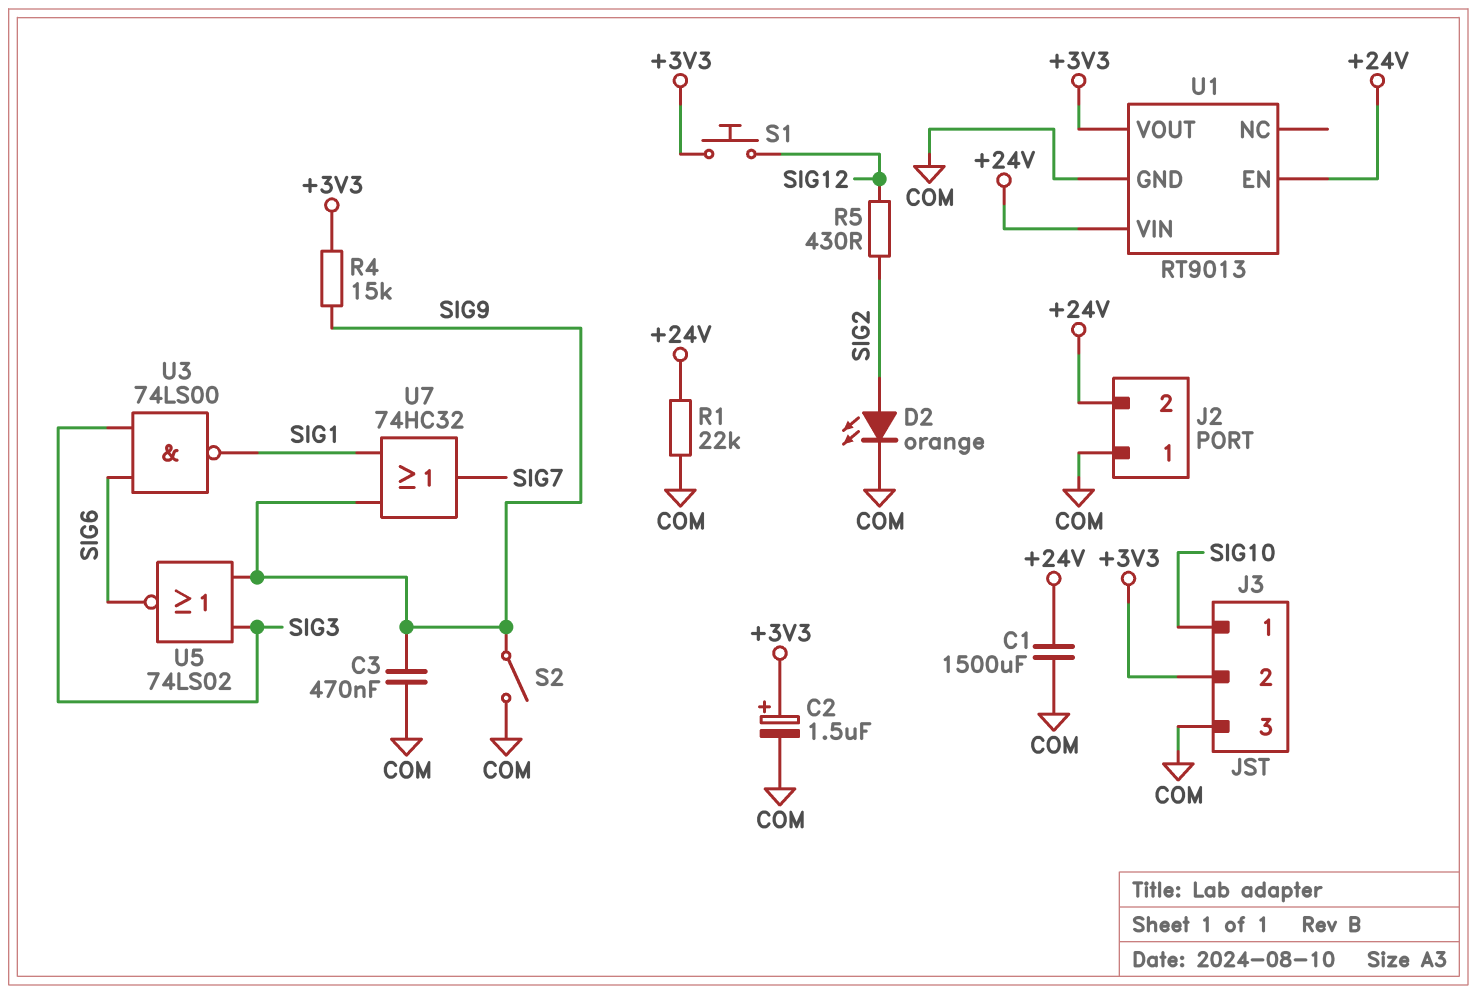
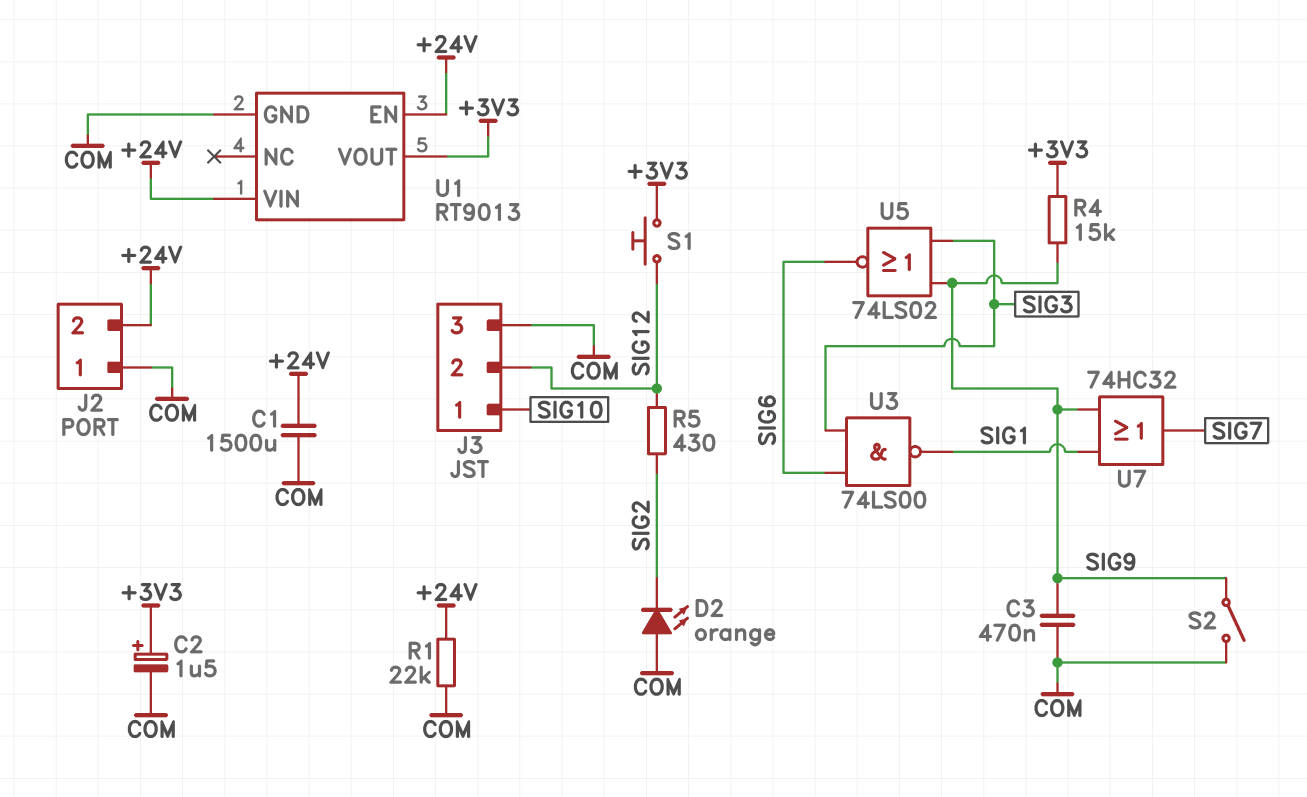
D2: LED orange (A SIG2, K COM) -> LED orange (A COM, K SIG2)
J3 pin 2: +3V3 -> SIG12

